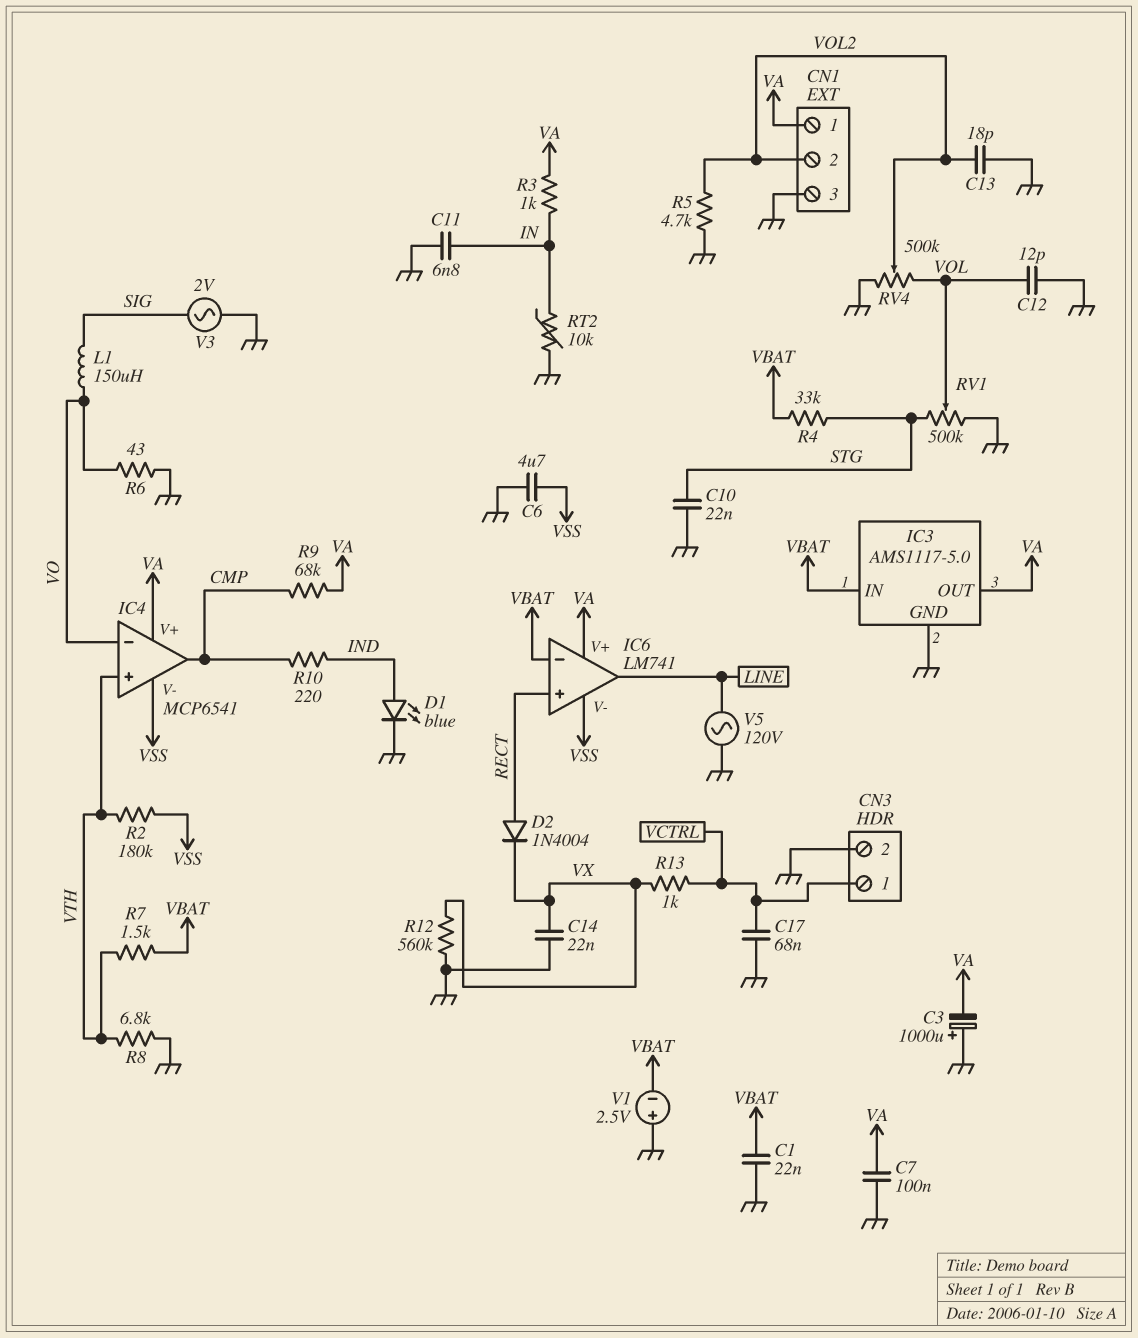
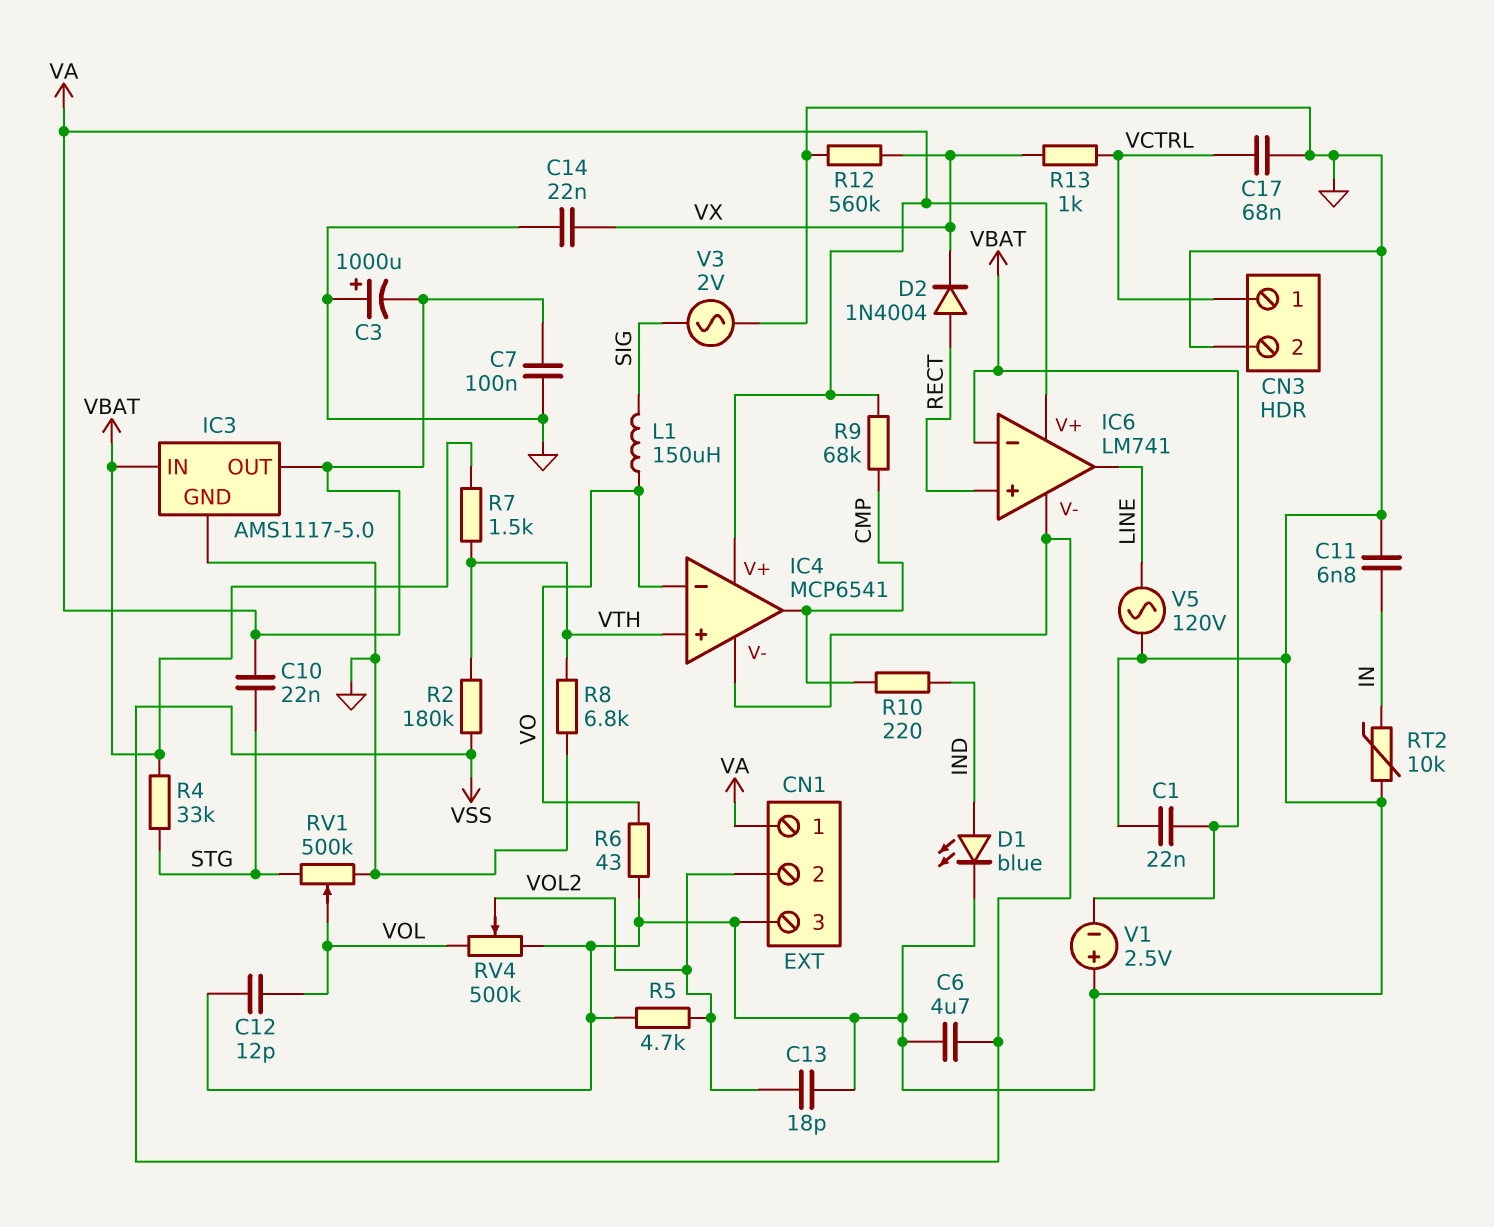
C10: 22nF (GND, STG) -> 22nF (STG, VA)
R3: 1k (IN, VA) -> none

